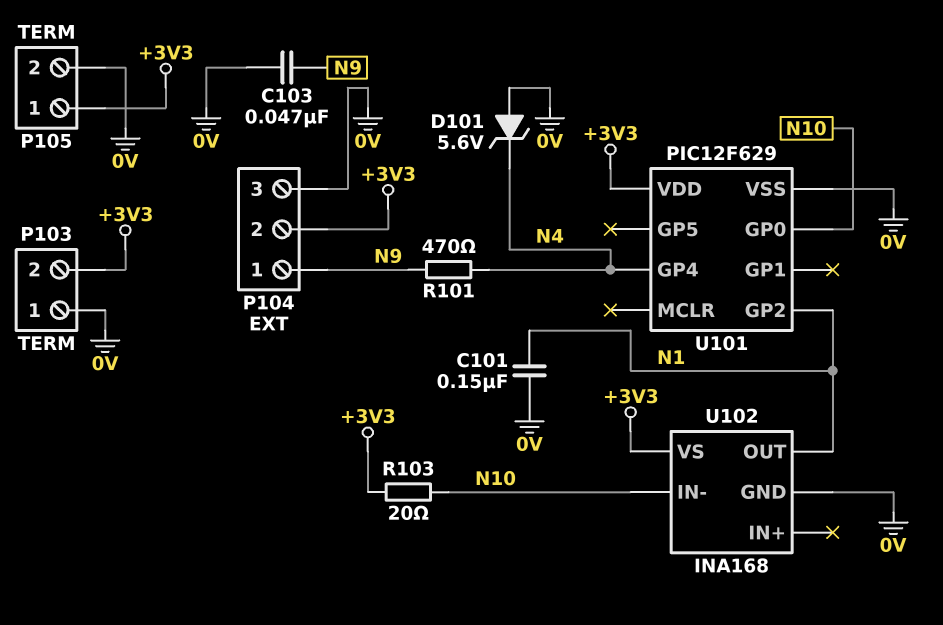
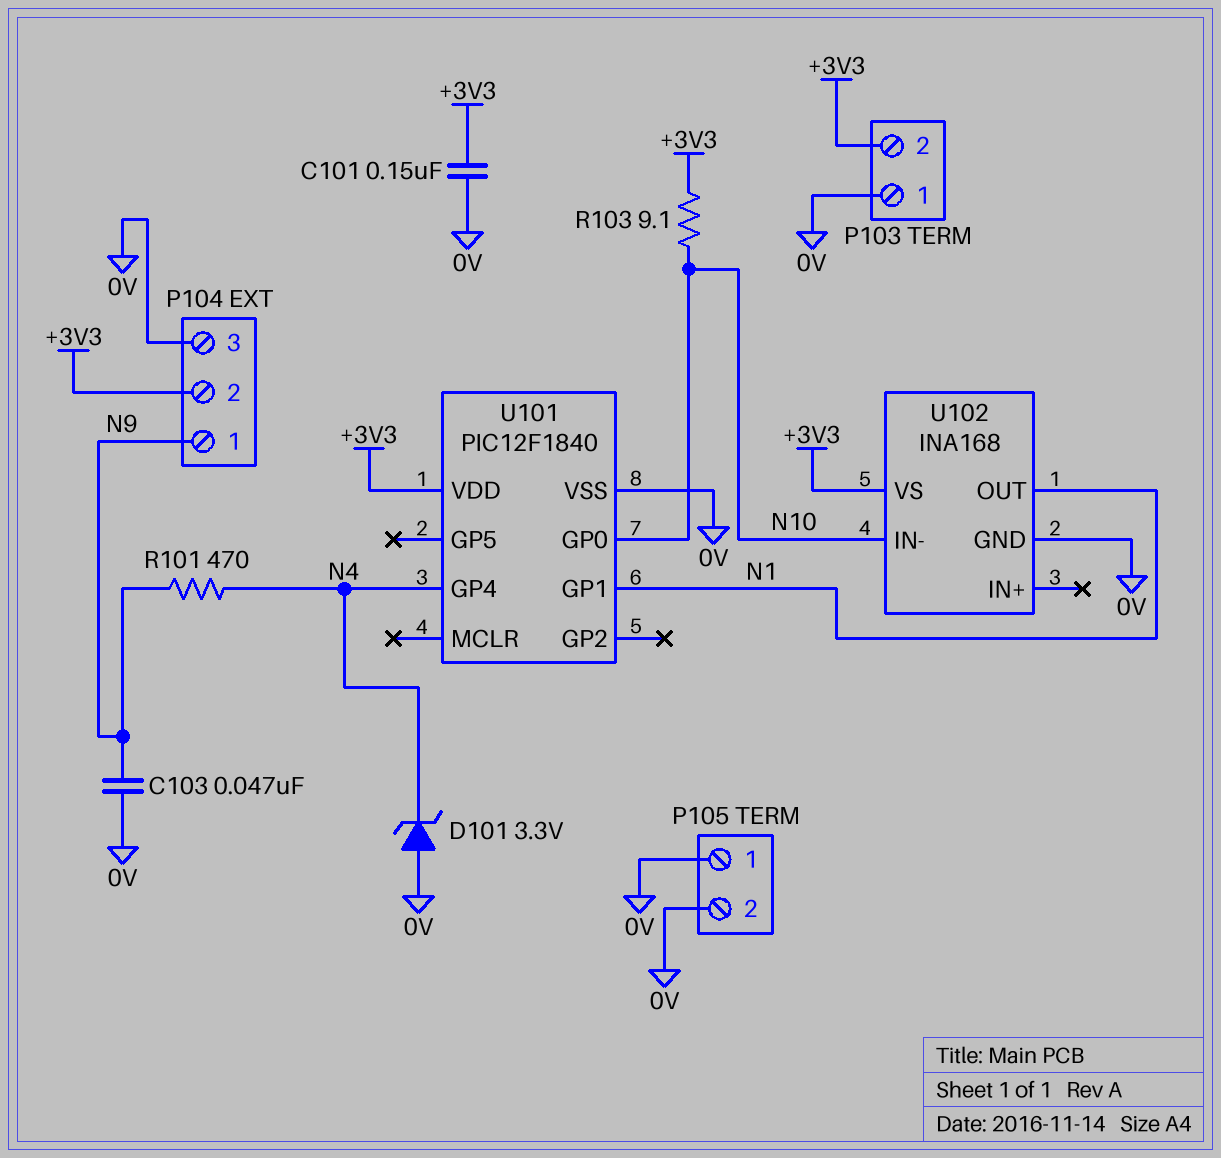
C101: 150nF (0V, N1) -> 150nF (+3V3, 0V)
D101: zener 5.6V (A 0V, K N4) -> zener 3.3V (A 0V, K N4)
P105 pin 1: +3V3 -> 0V
R103: 20 (+3V3, N10) -> 9.1 (+3V3, N10)
U101: PIC12F629 -> PIC12F1840
U101 pin GP1: none -> N1
U101 pin GP2: N1 -> none

